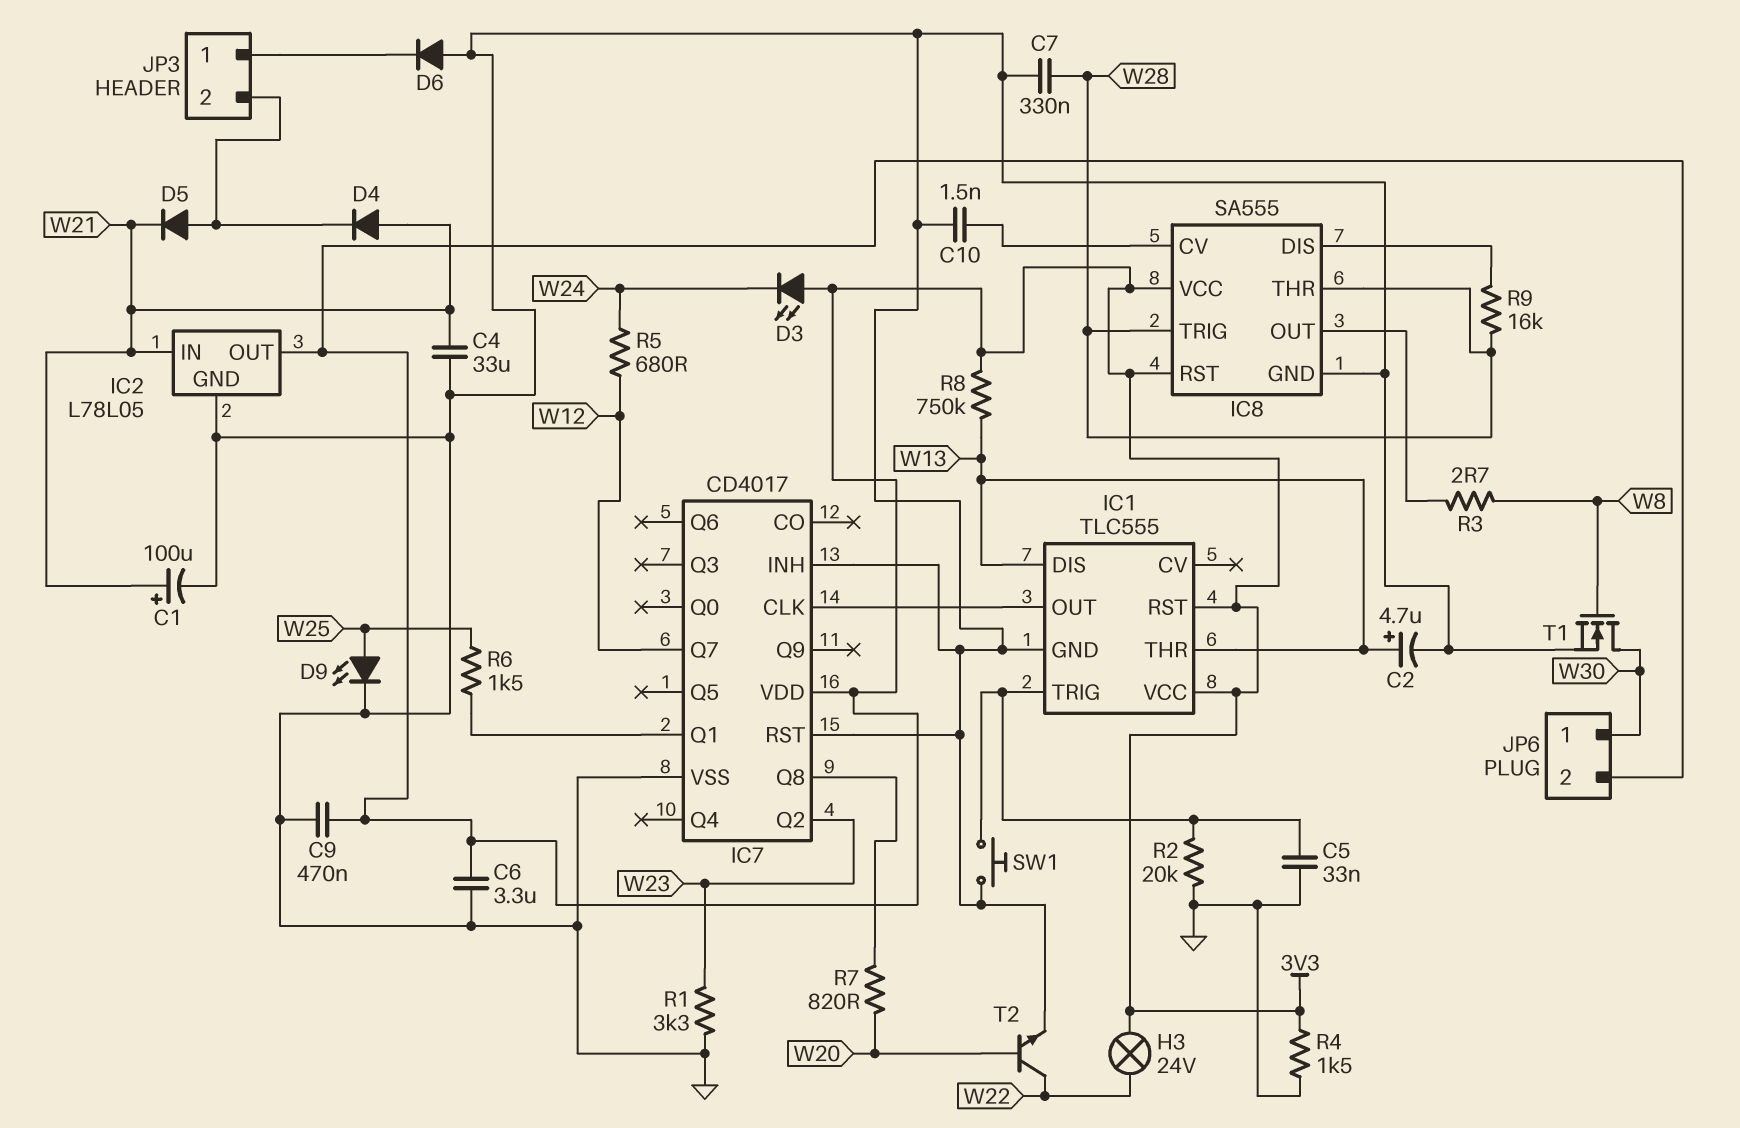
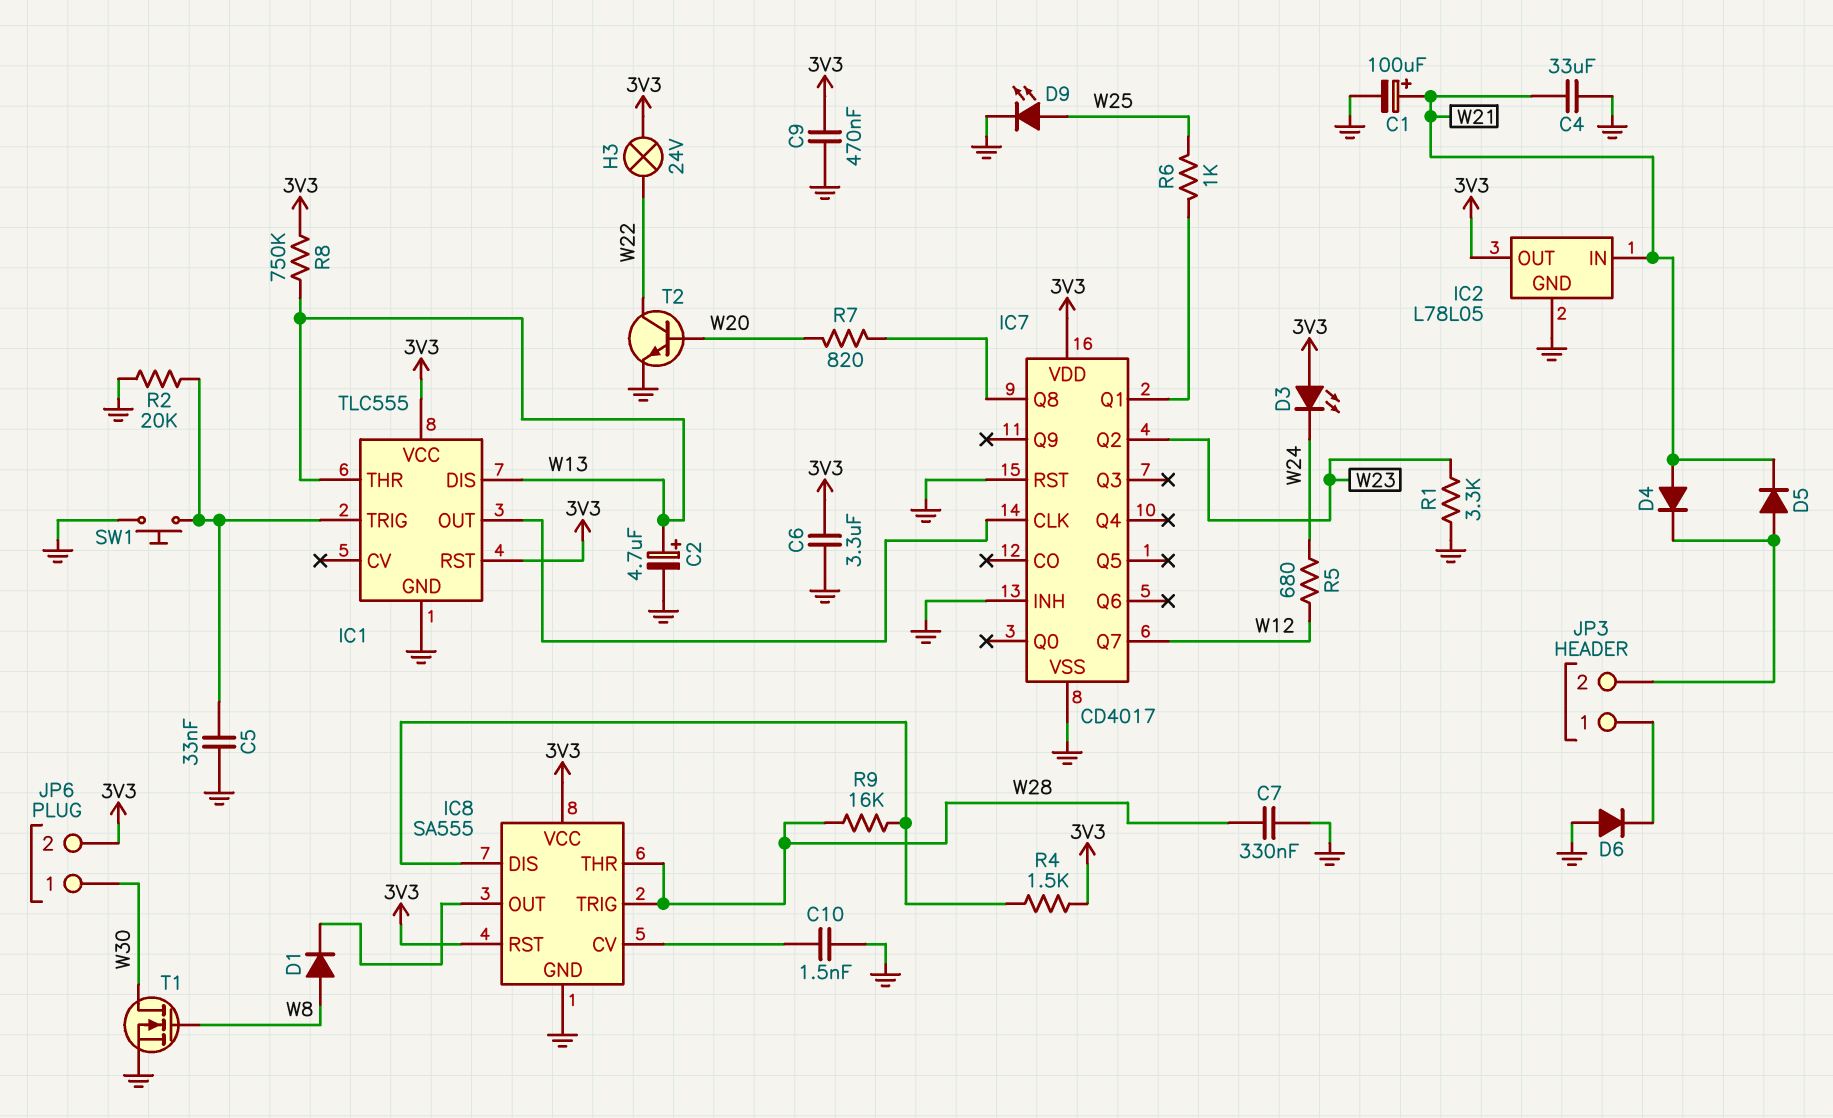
D1: none -> diode (A W8, K IC8/OUT)
R3: 2.7 (IC8/OUT, W8) -> none
R4: 1.5k (3V3, GND) -> 1.5k (3V3, IC8/DIS)
R6: 1.5k (IC7/Q1, W25) -> 1k (IC7/Q1, W25)

